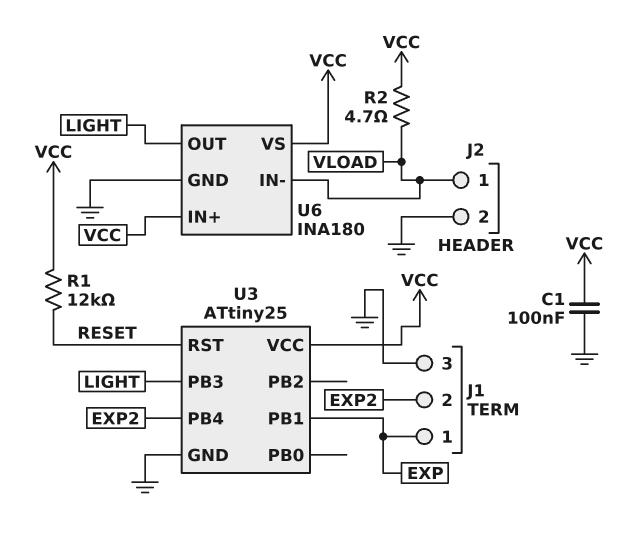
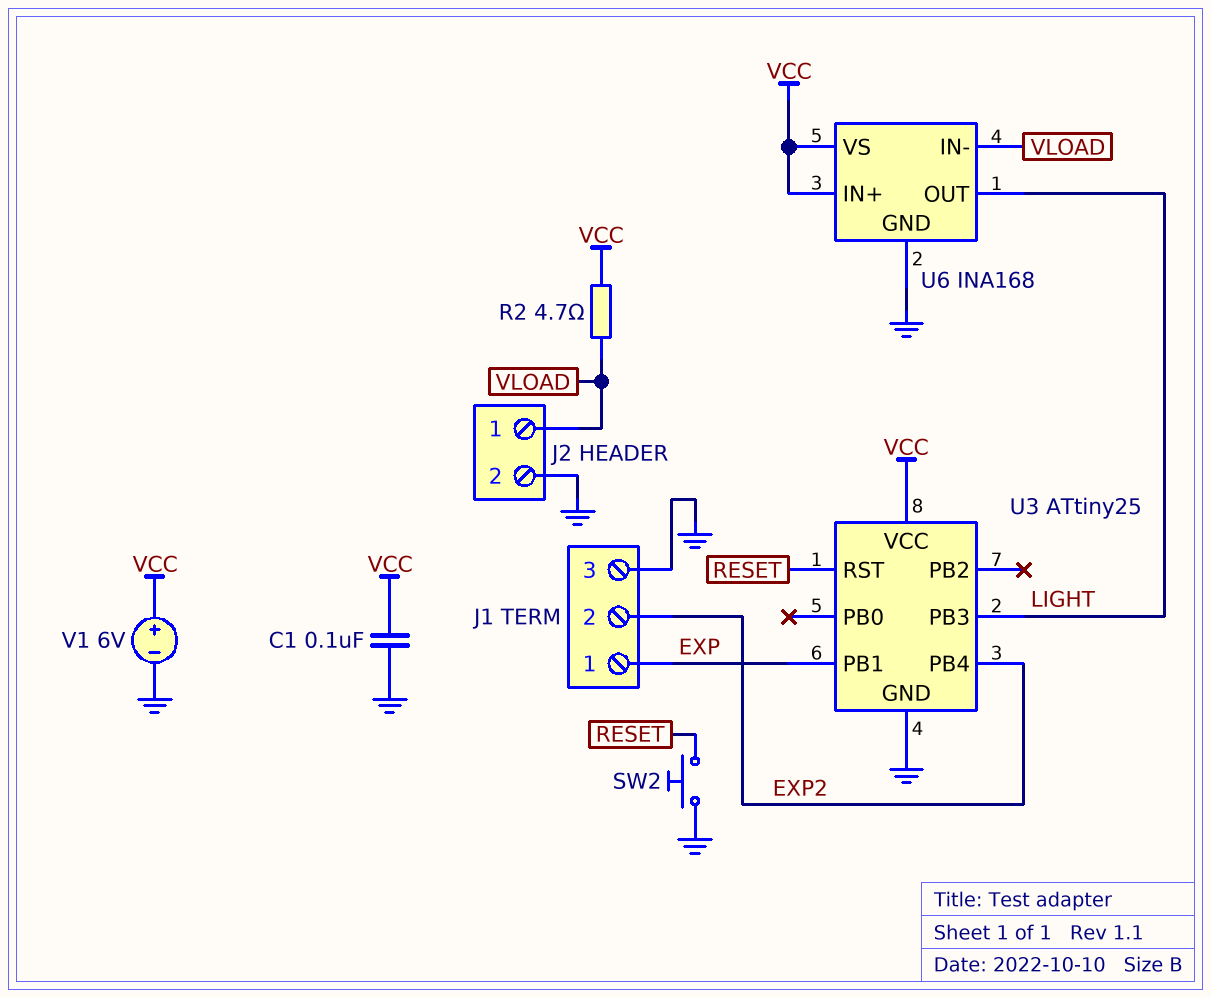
R1: 12k (RESET, VCC) -> none
SW2: none -> button (GND, RESET)
U6: INA180 -> INA168
V1: none -> 6V (plus VCC, minus GND)

